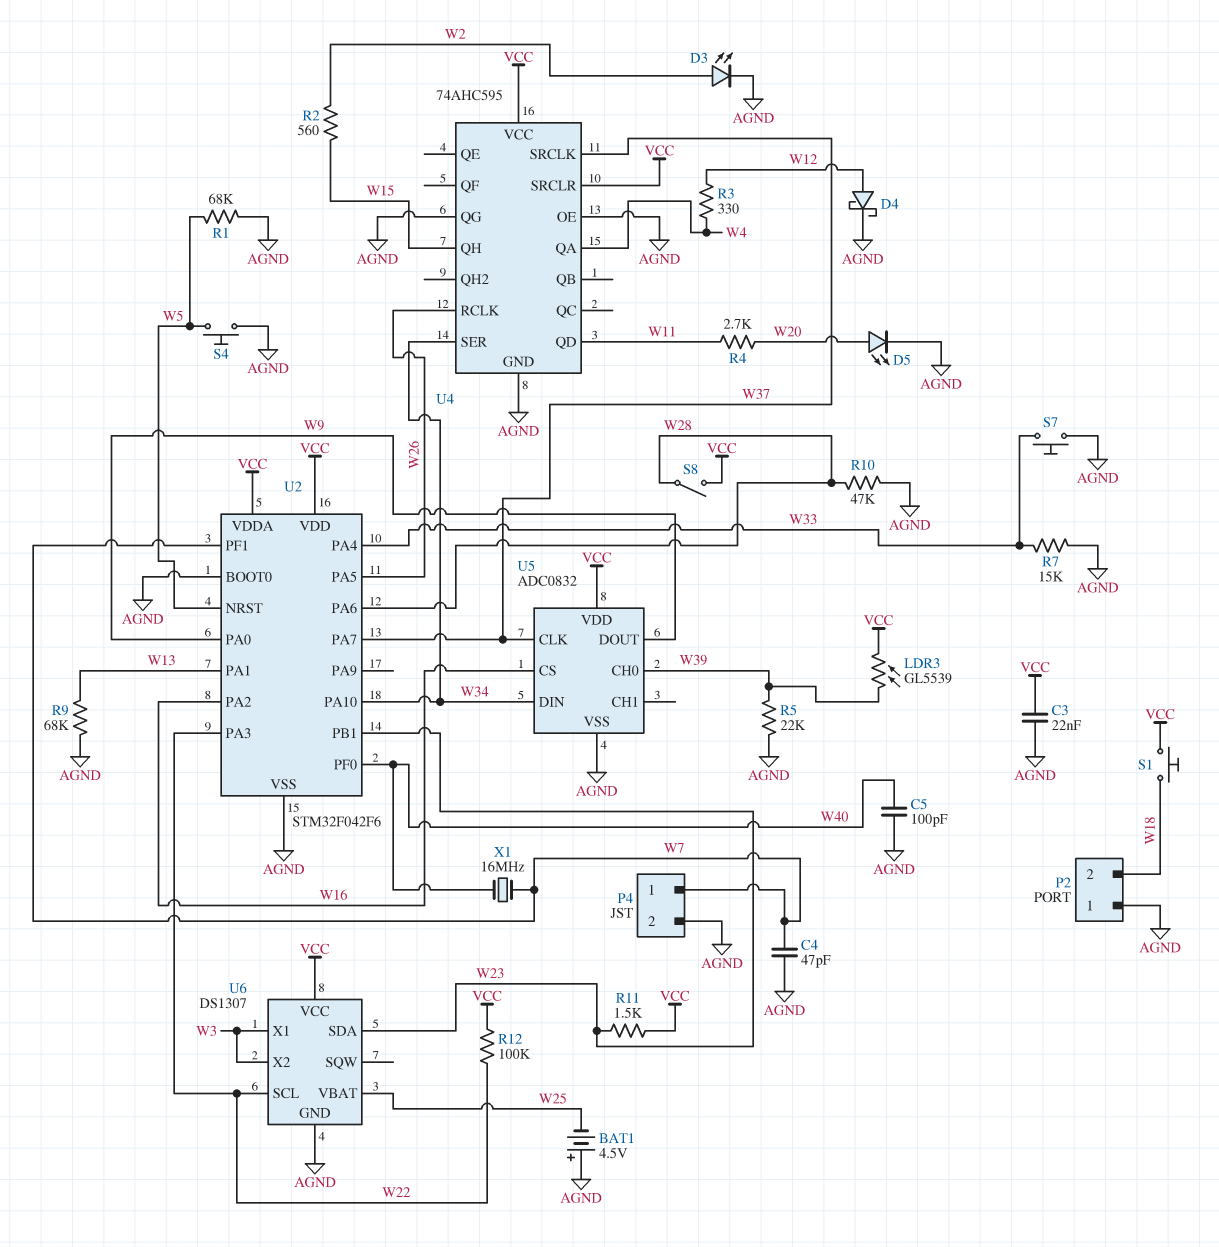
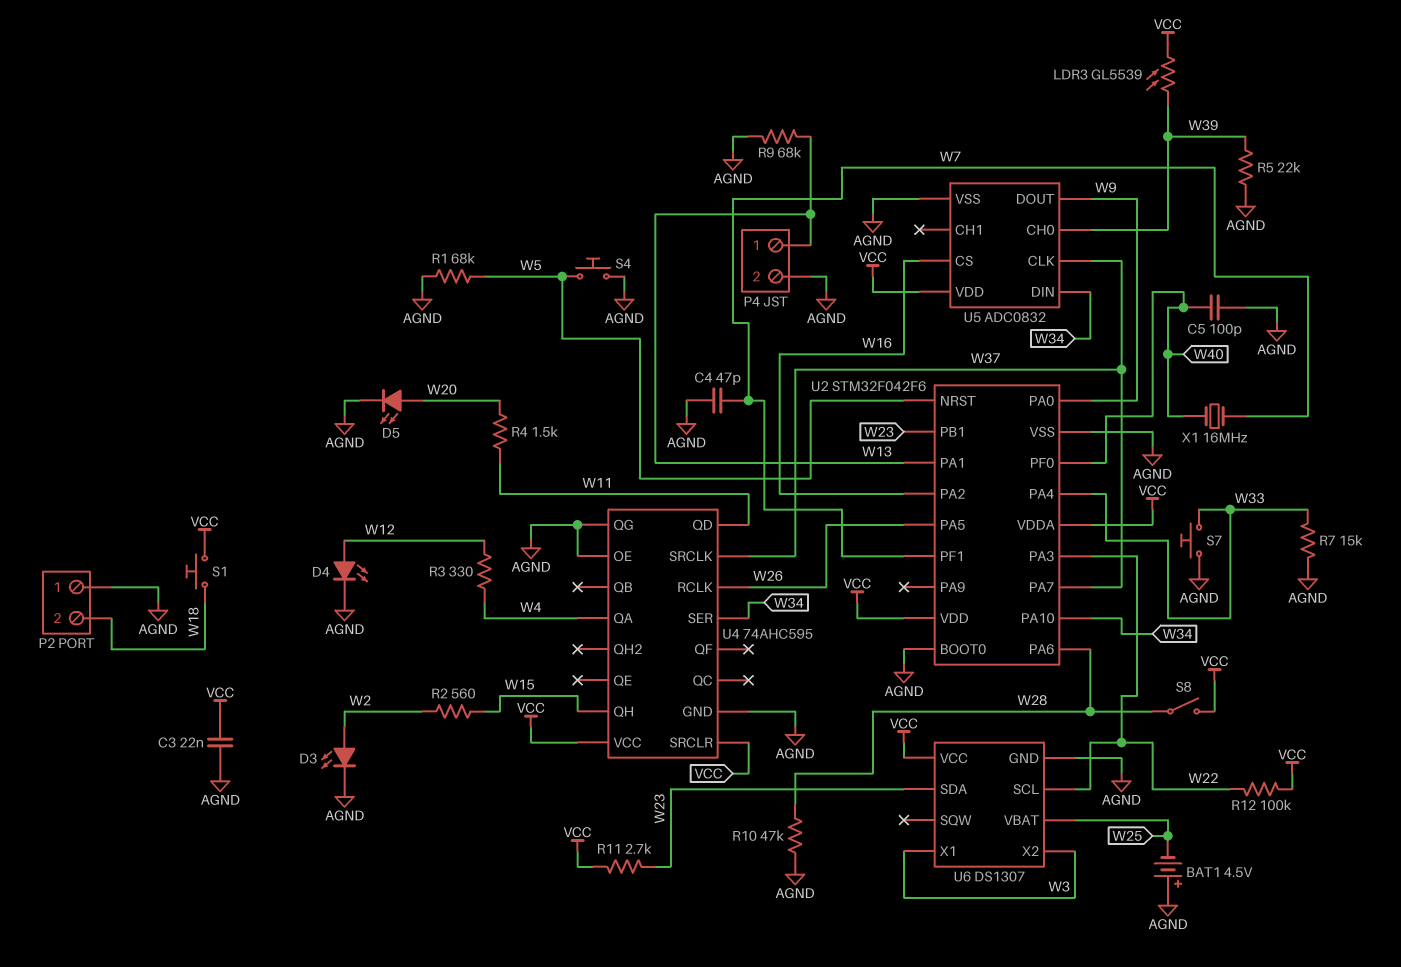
D4: schottky (A W12, K AGND) -> LED (A W12, K AGND)
P4 pin 1: W7 -> W13
R4: 2.7k (W11, W20) -> 1.5k (W11, W20)
R11: 1.5k (VCC, W23) -> 2.7k (VCC, W23)

